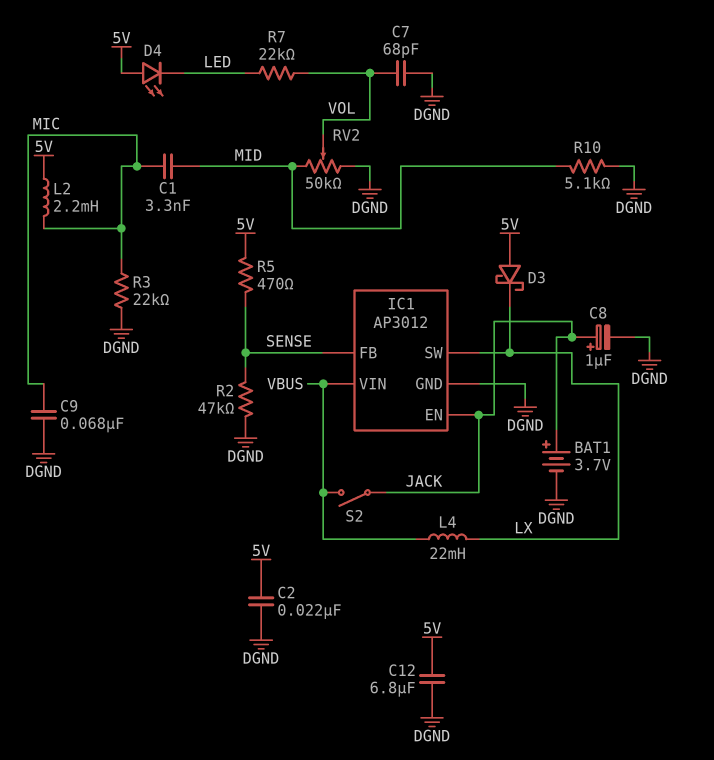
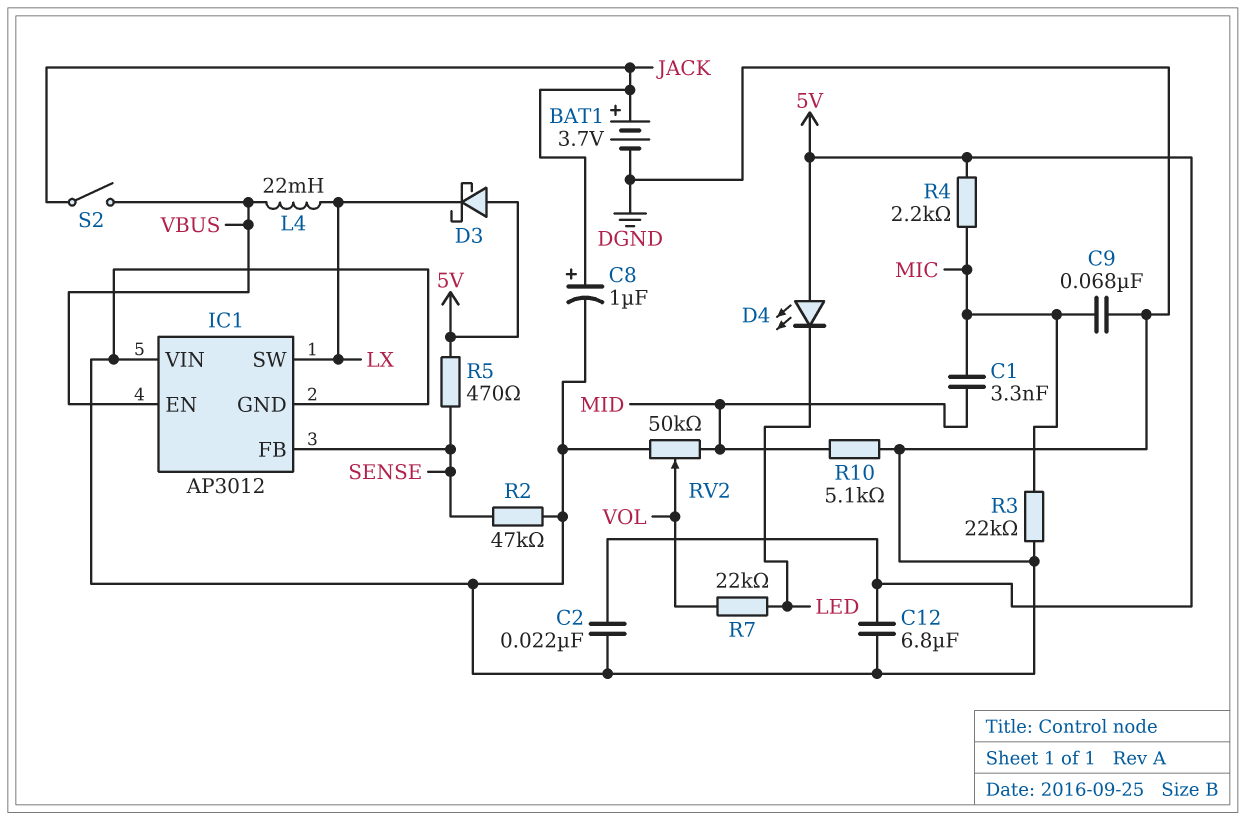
C7: 68pF (DGND, VOL) -> none
IC1 pin EN: JACK -> VBUS
IC1 pin VIN: VBUS -> DGND
L2: 2.2mH (5V, MIC) -> none
R4: none -> 2.2k (5V, MIC)

